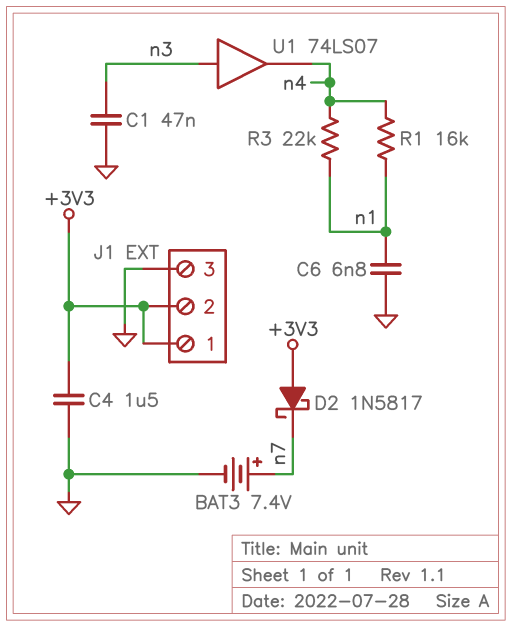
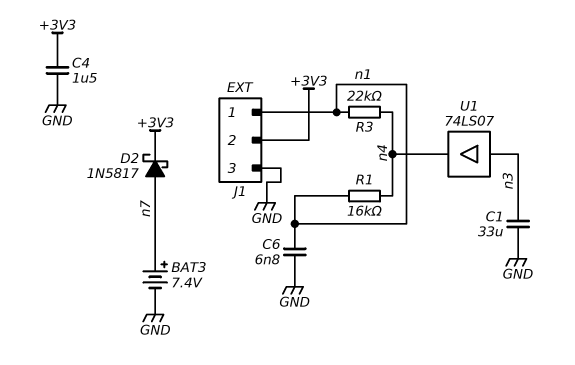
C1: 47nF (GND, n3) -> 33uF (GND, n3)
D2: schottky 1N5817 (A +3V3, K n7) -> schottky 1N5817 (A n7, K +3V3)
J1 pin 1: +3V3 -> n1

